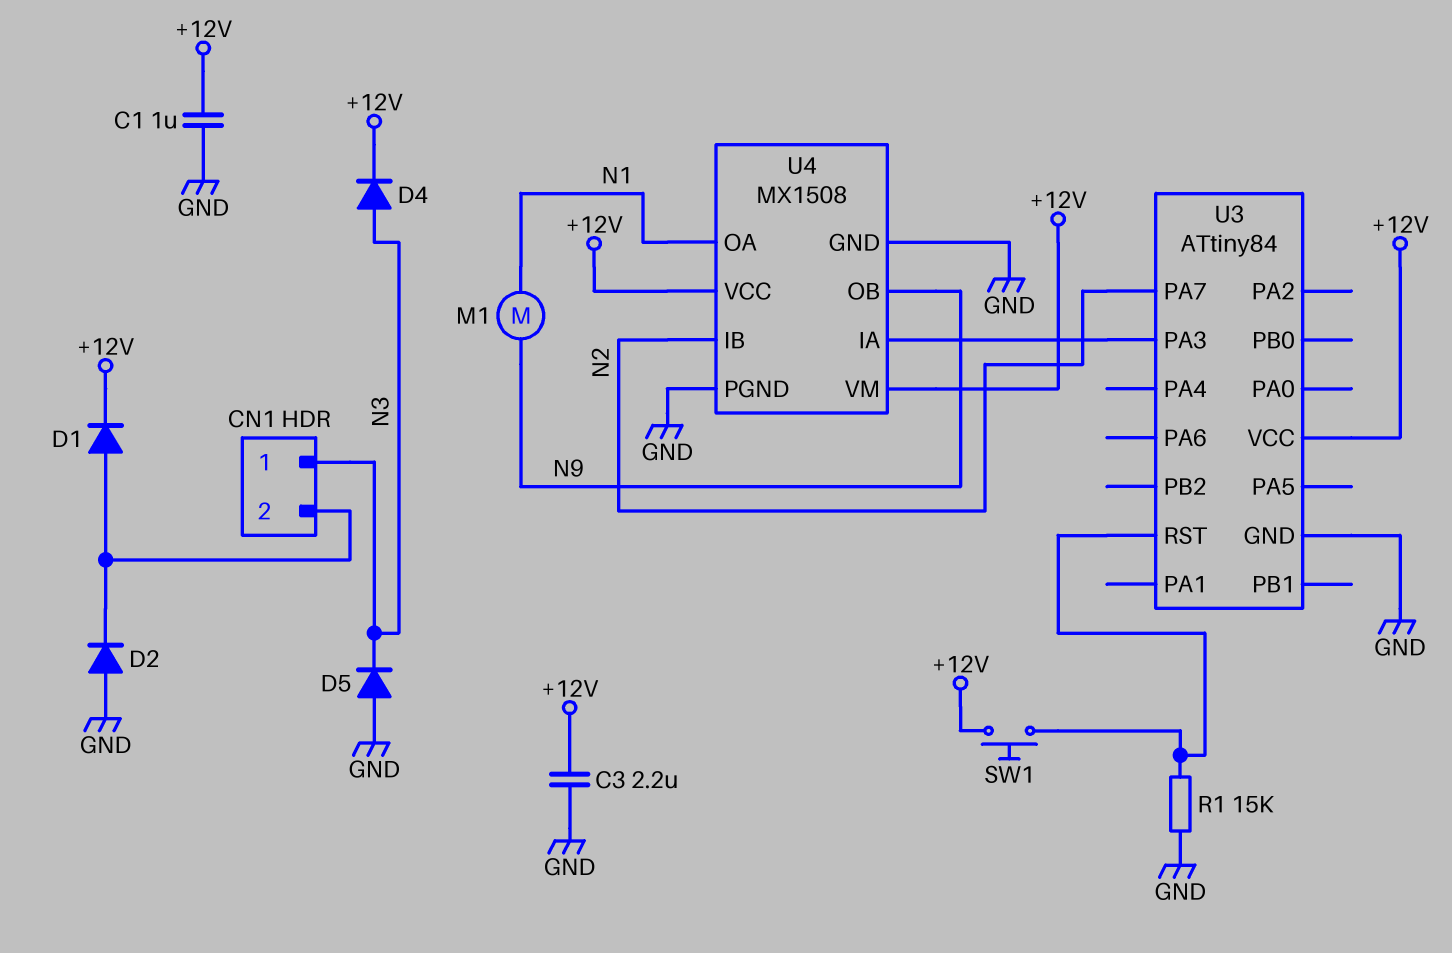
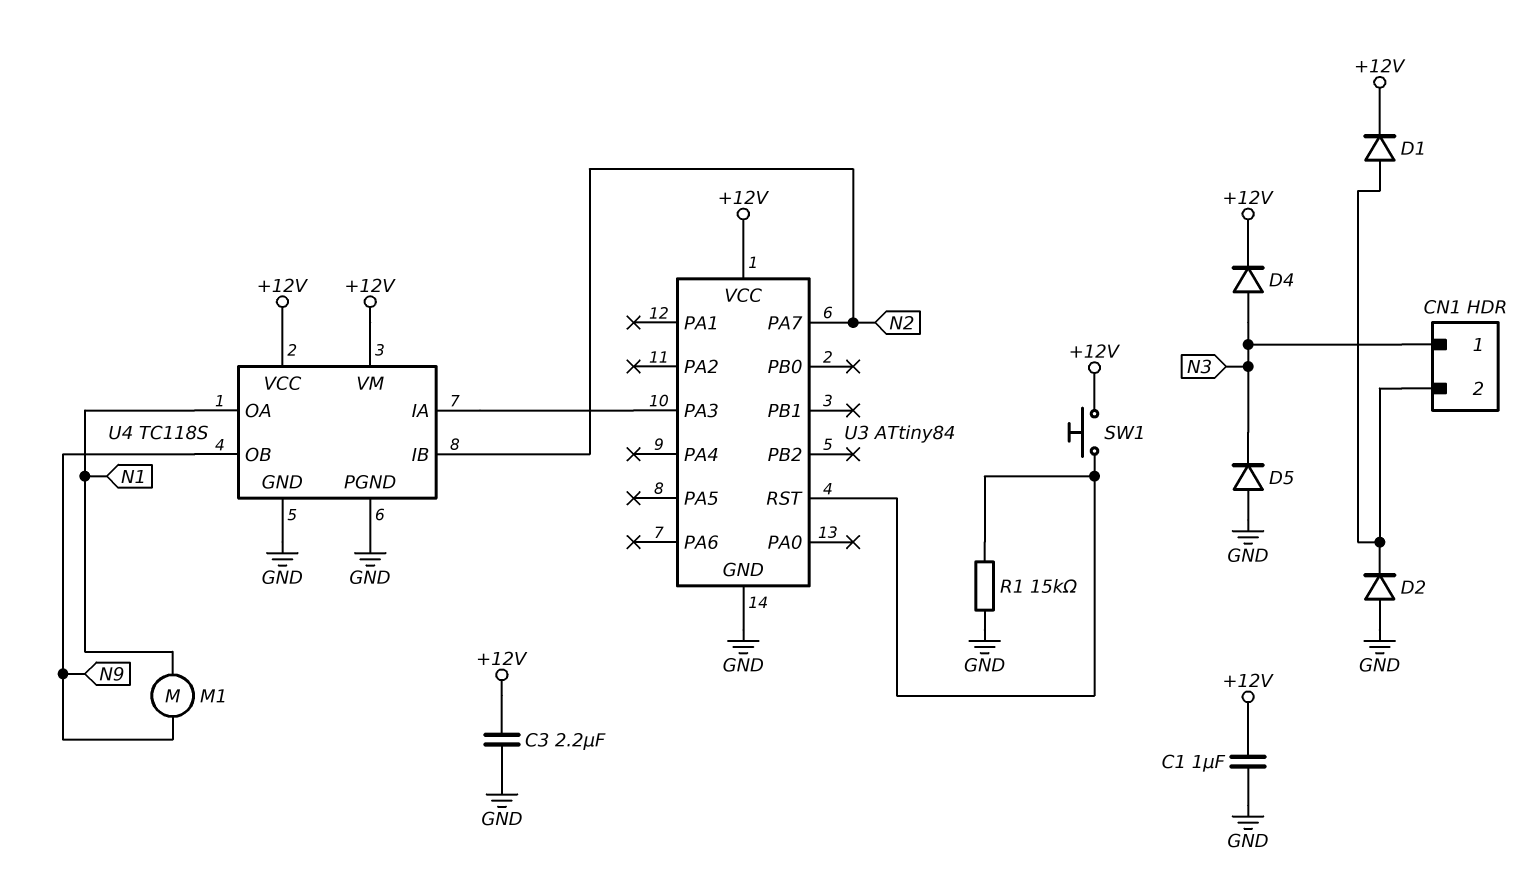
U4: MX1508 -> TC118S

